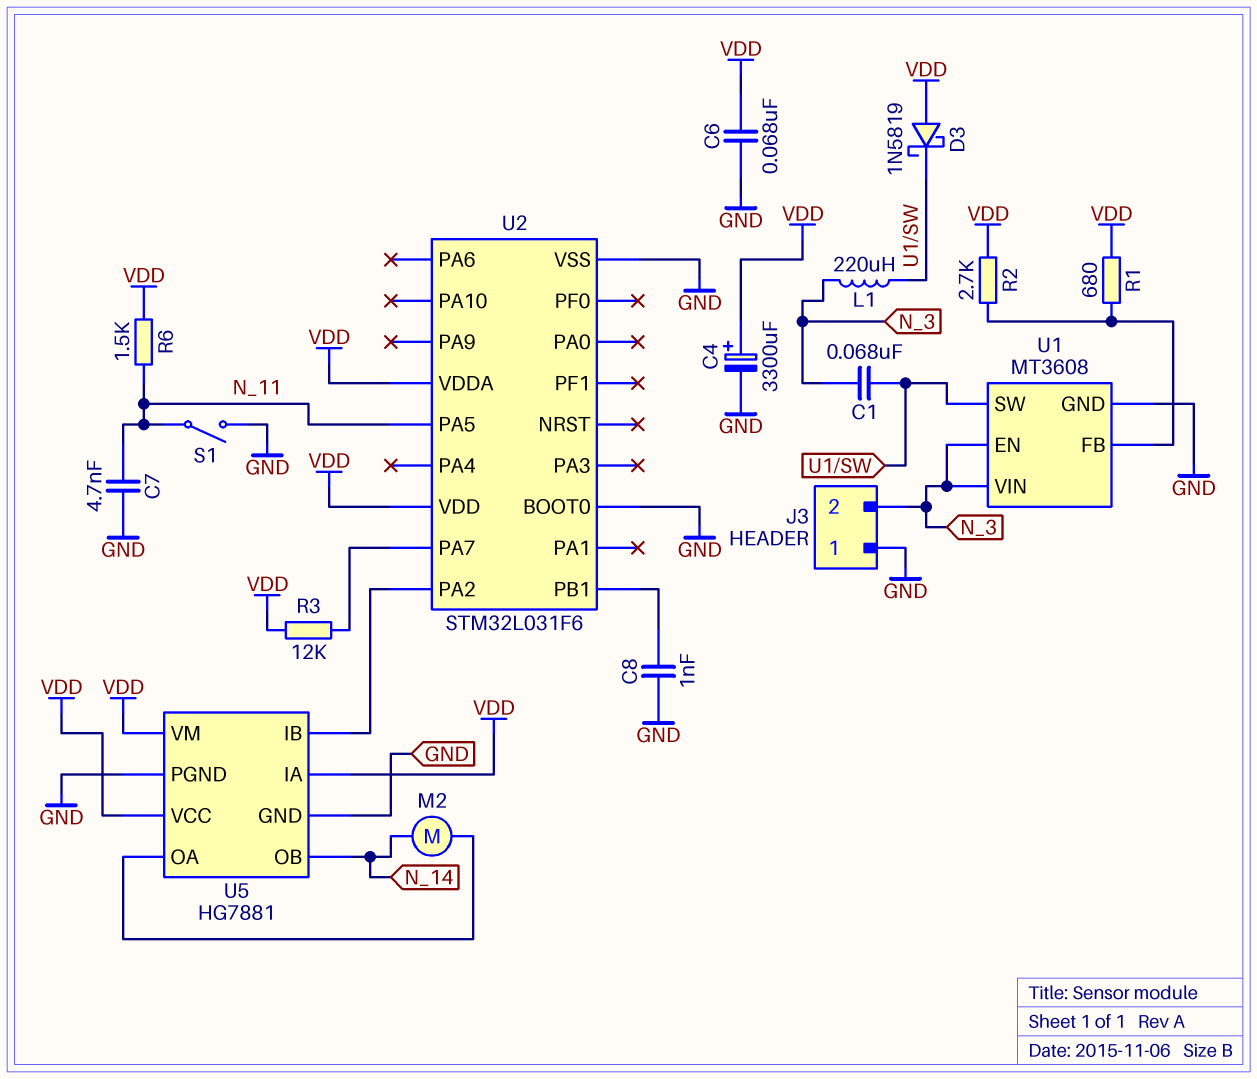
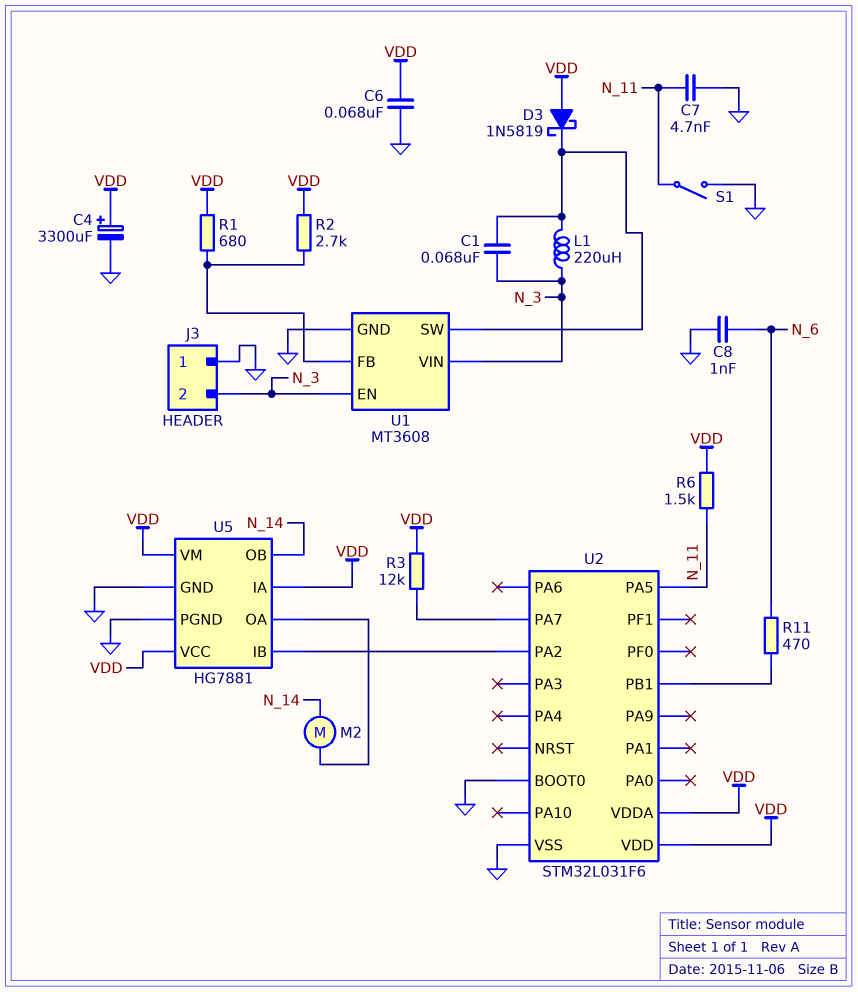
C8: 1nF (GND, U2/PB1) -> 1nF (GND, N_6)
R11: none -> 470 (N_6, U2/PB1)

